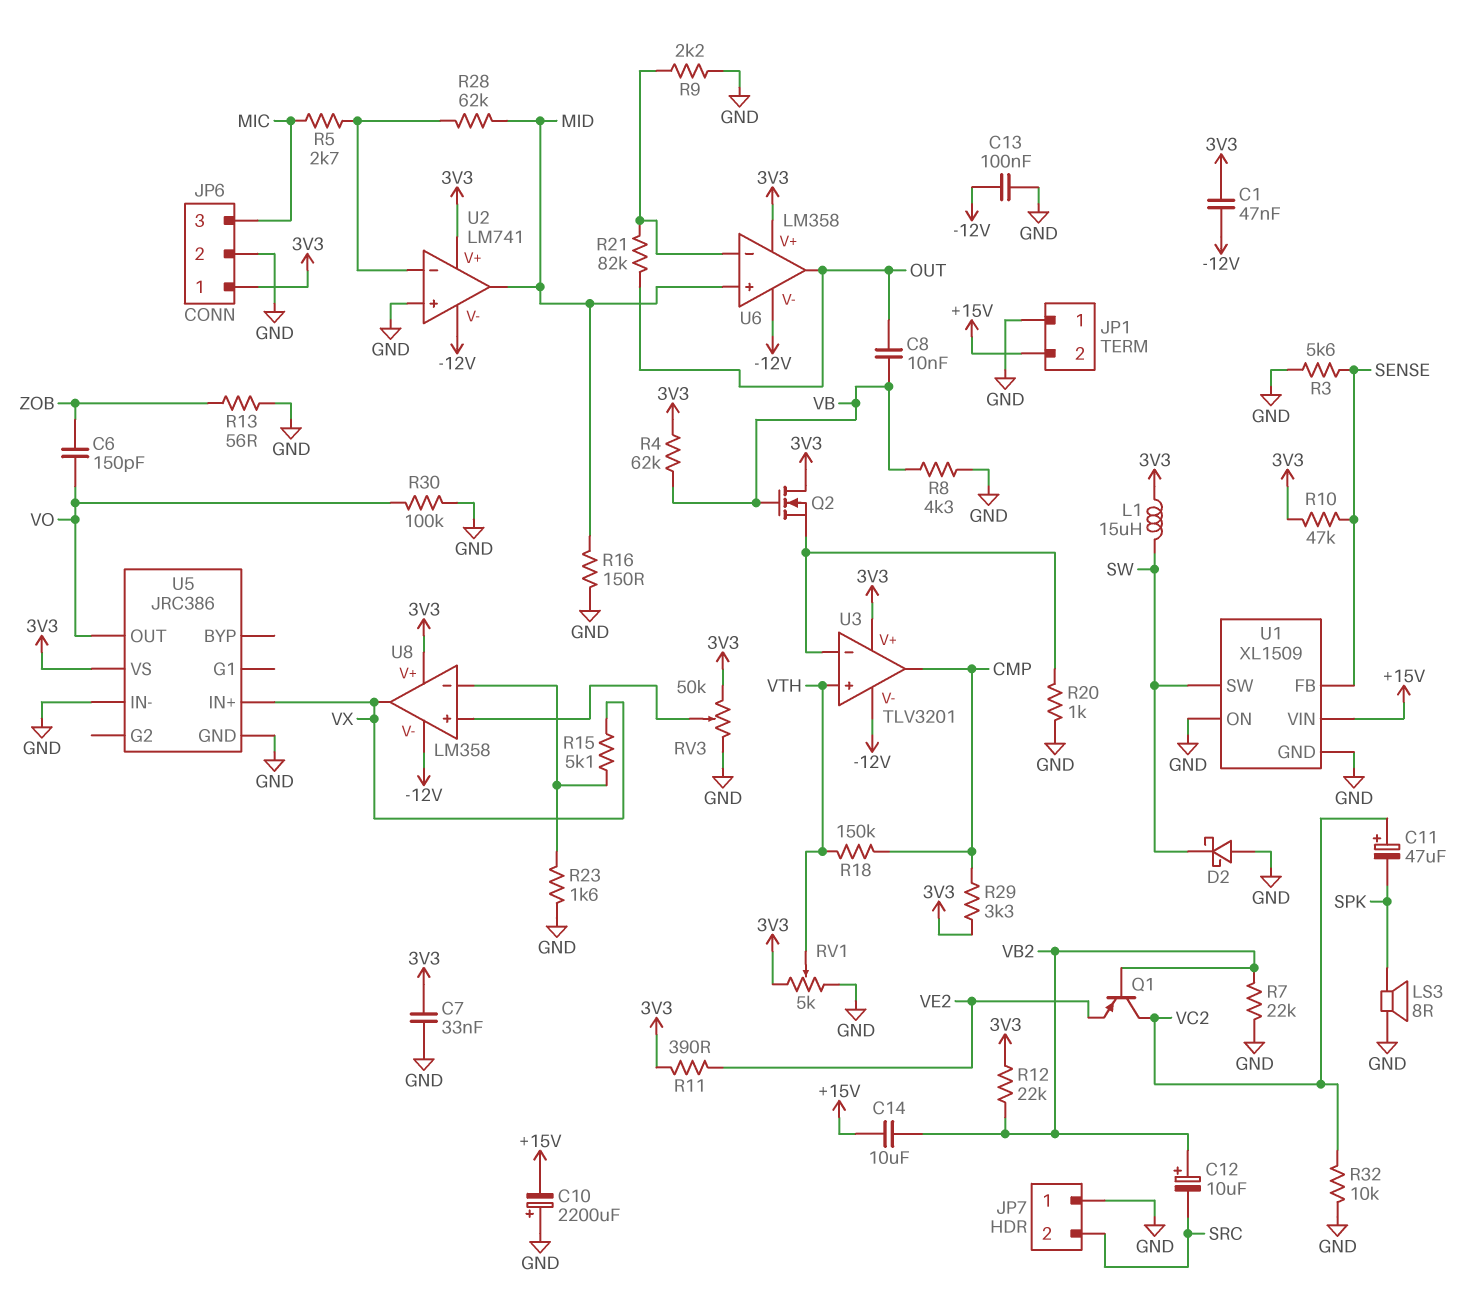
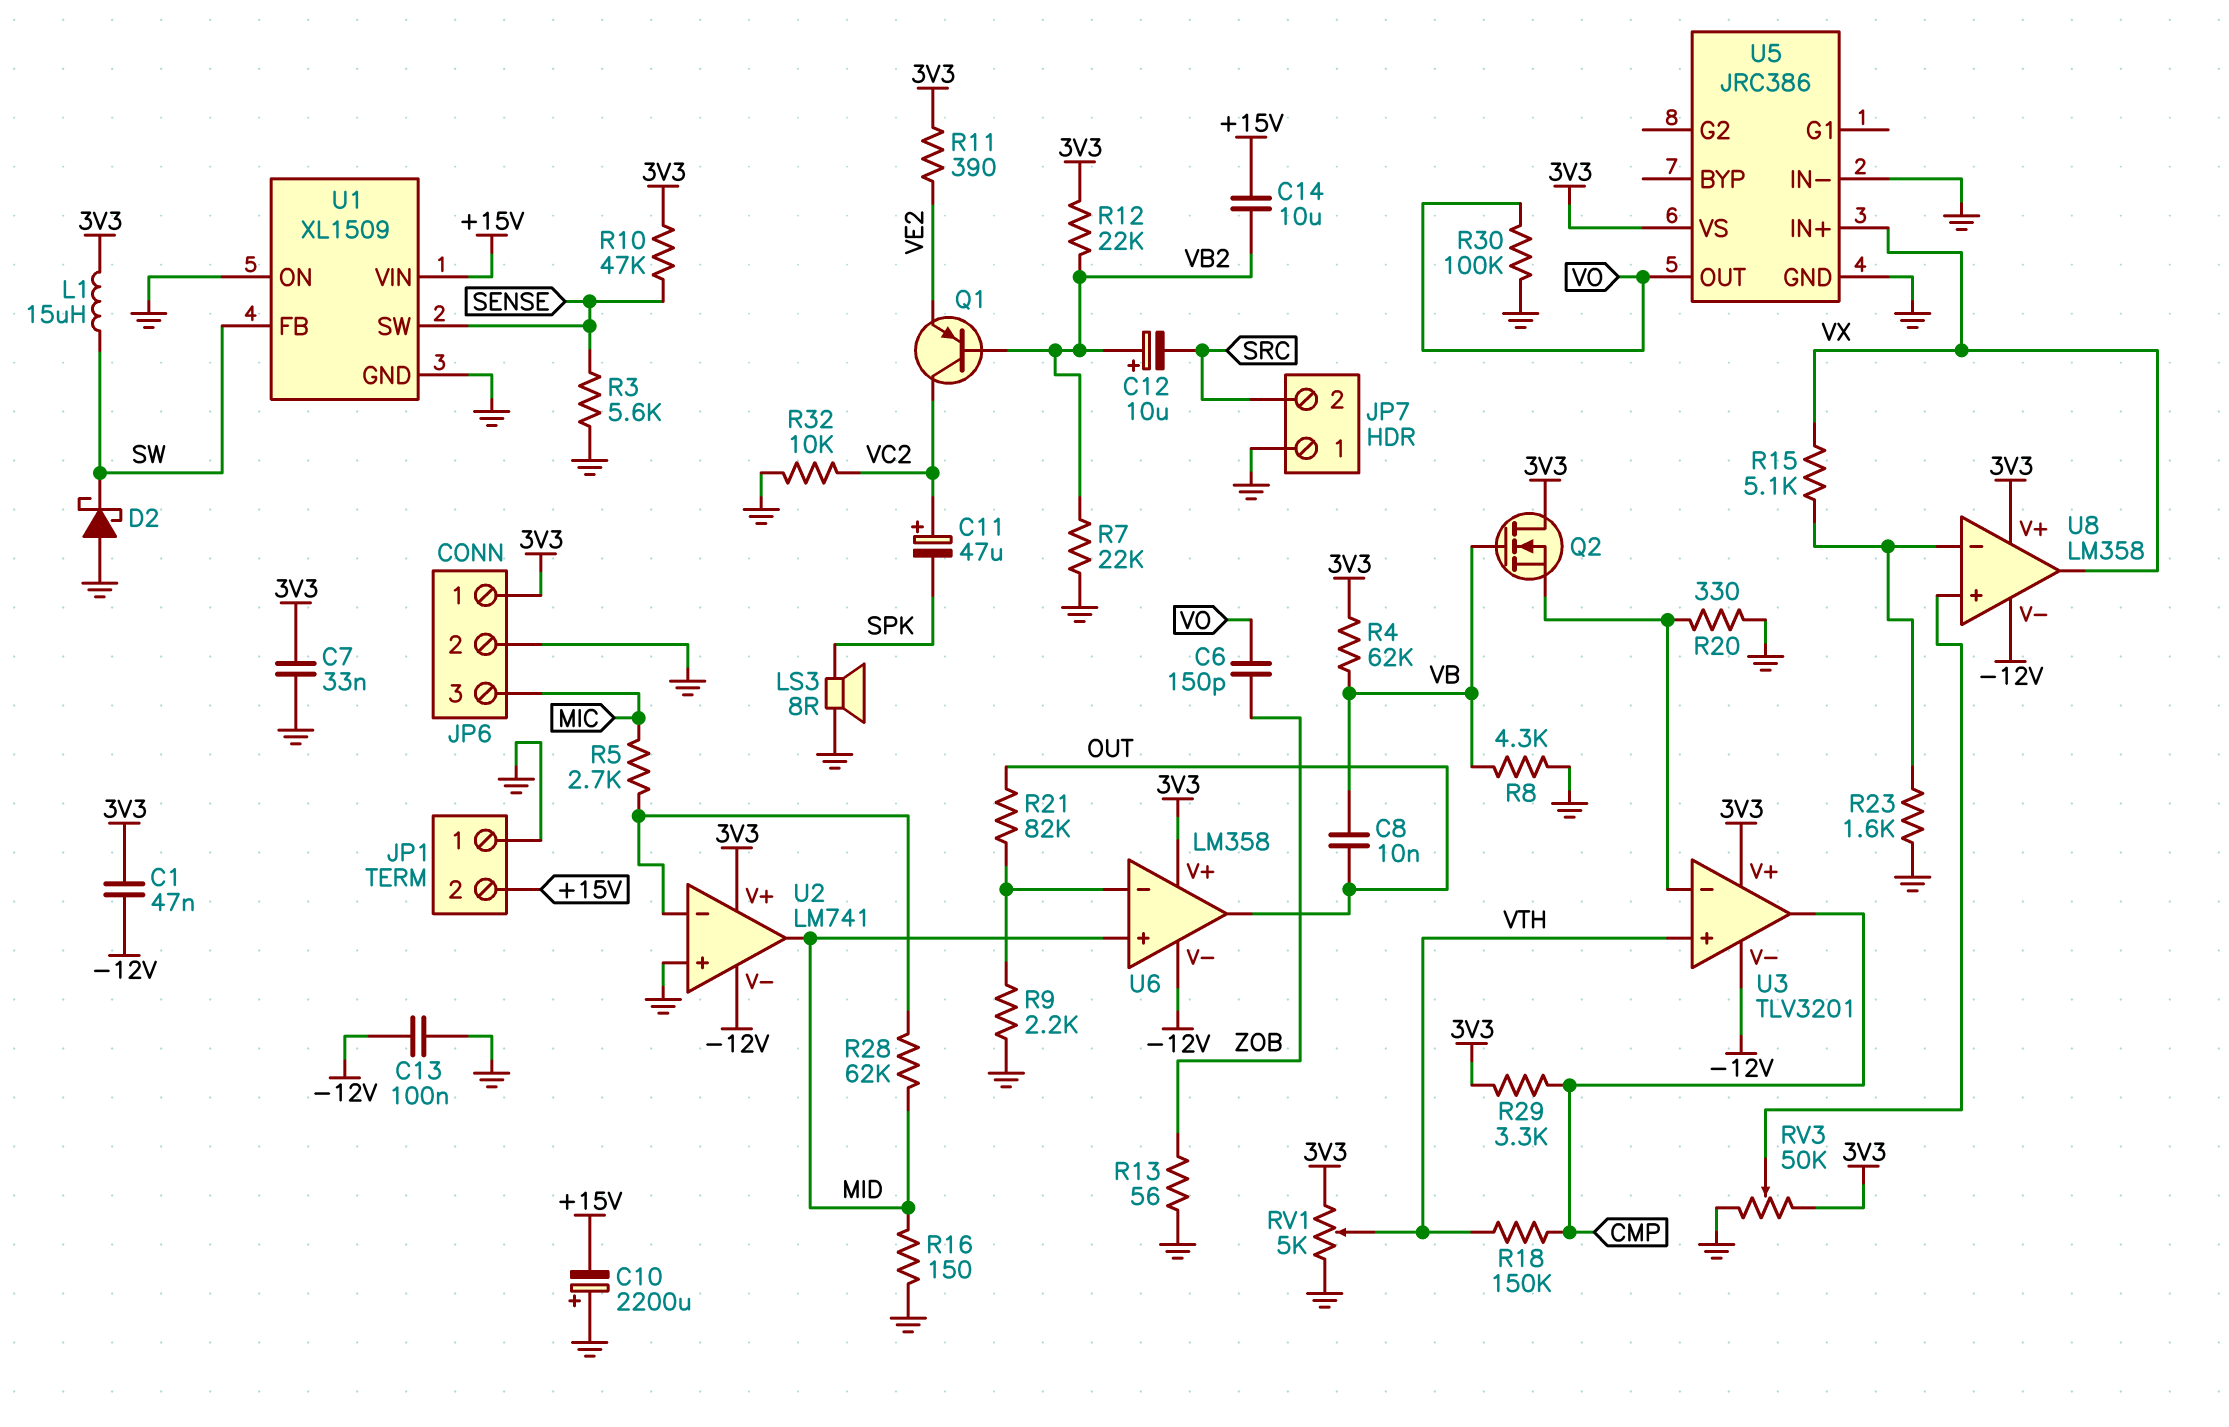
R20: 1k (GND, U3/in-) -> 330 (GND, U3/in-)
U1 pin FB: SENSE -> SW
U1 pin SW: SW -> SENSE

